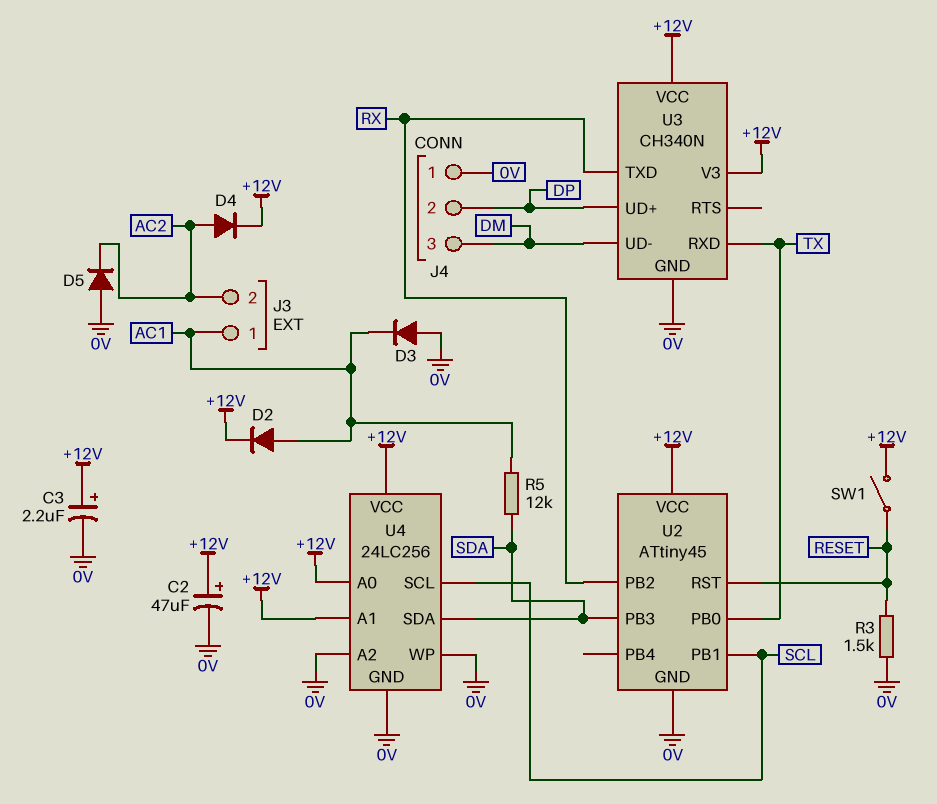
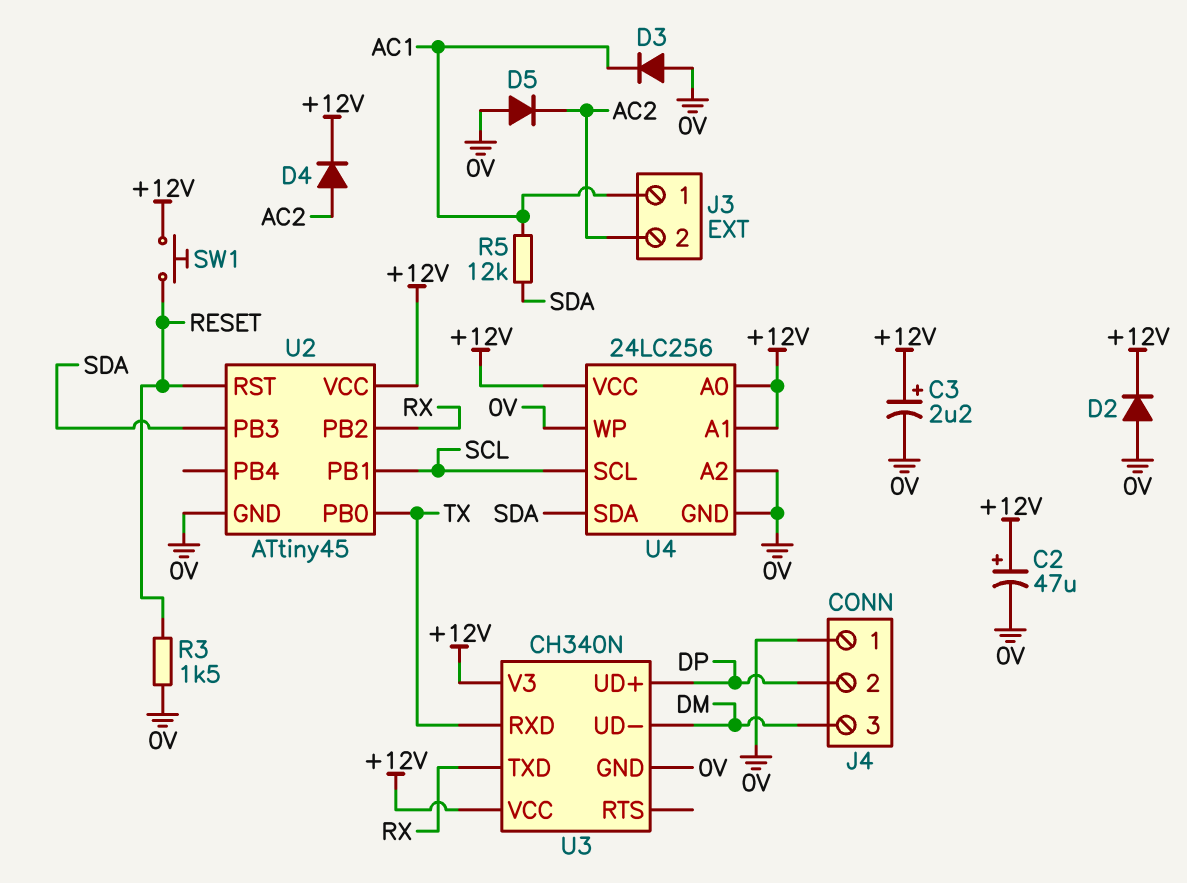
D2: diode (A AC1, K +12V) -> diode (A 0V, K +12V)
SW1: switch (+12V, RESET) -> button (+12V, RESET)

